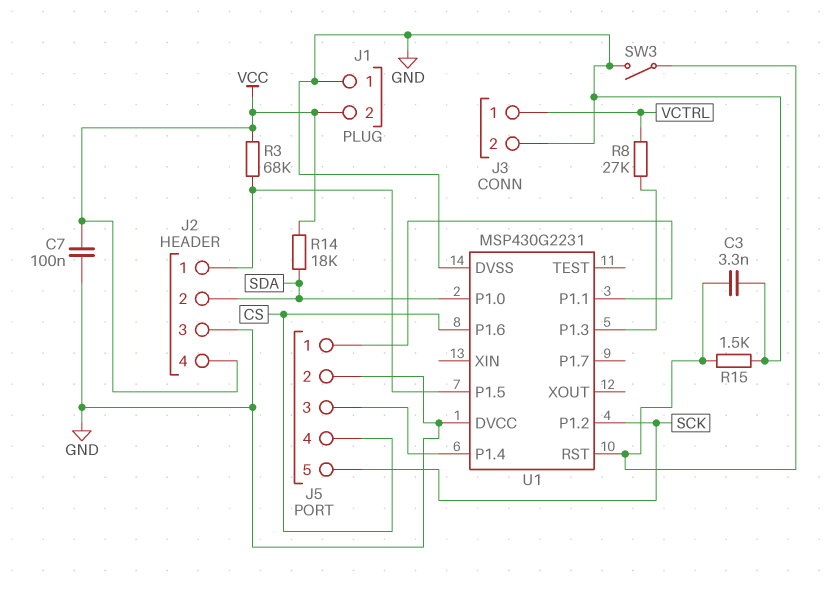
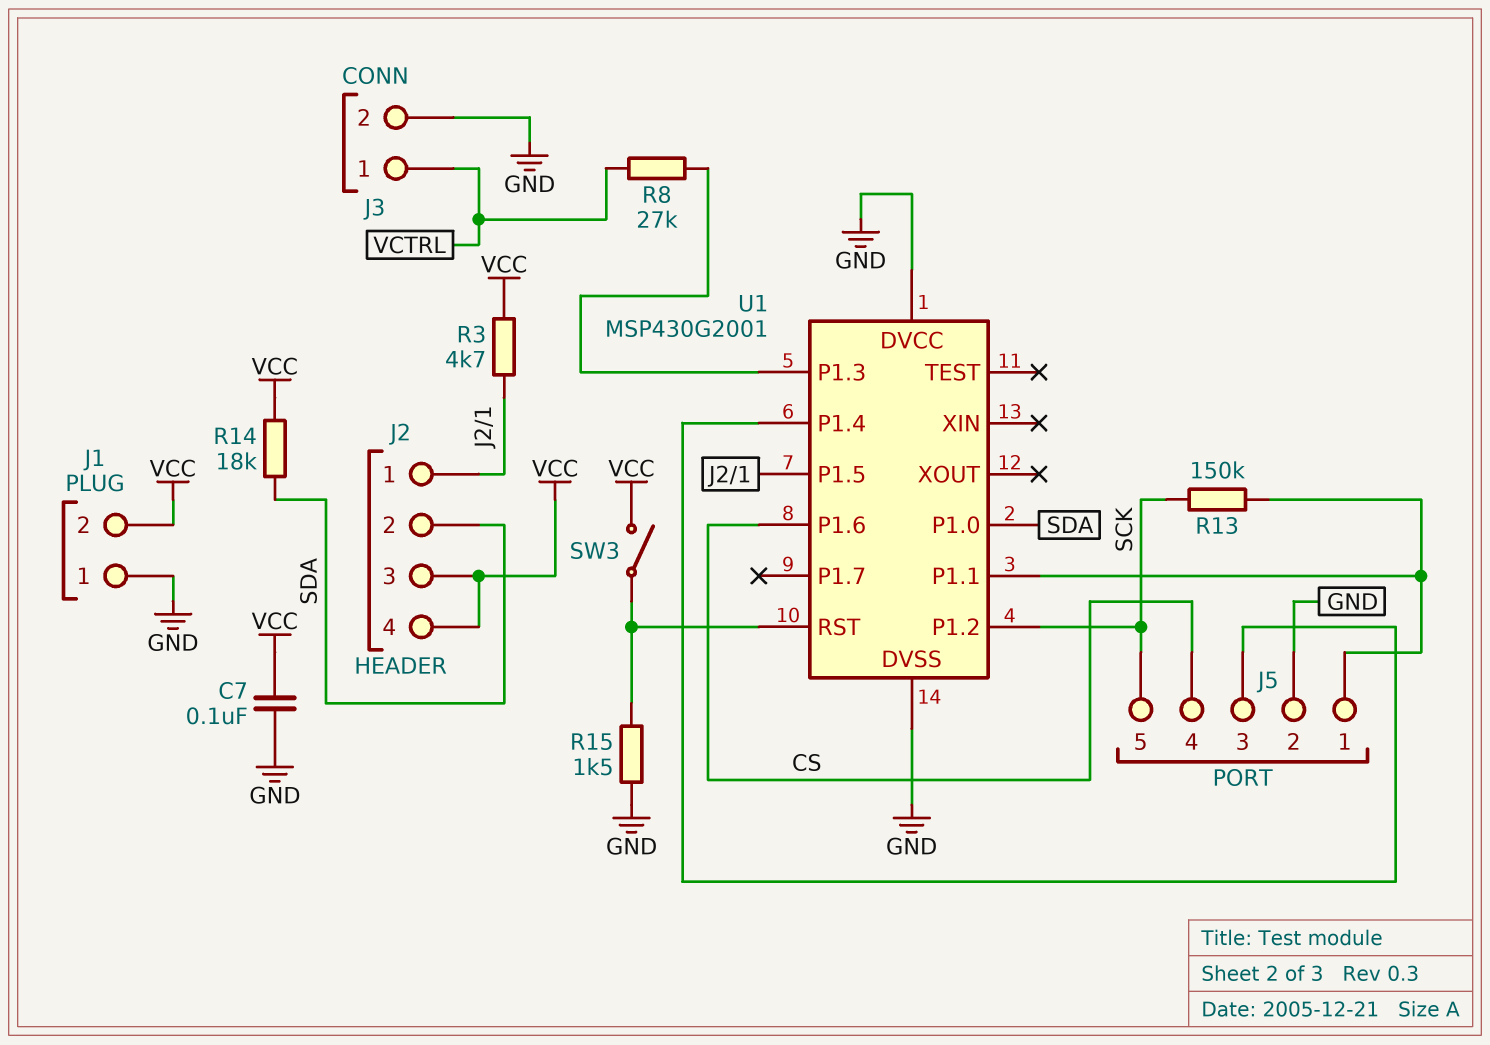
C3: 3.3nF (GND, U1/RST) -> none
J2 pin 3: GND -> VCC
R3: 68k (J2/1, VCC) -> 4.7k (J2/1, VCC)
R13: none -> 150k (J5/1, SCK)
SW3: switch (GND, U1/RST) -> switch (U1/RST, VCC)
U1: MSP430G2231 -> MSP430G2001

